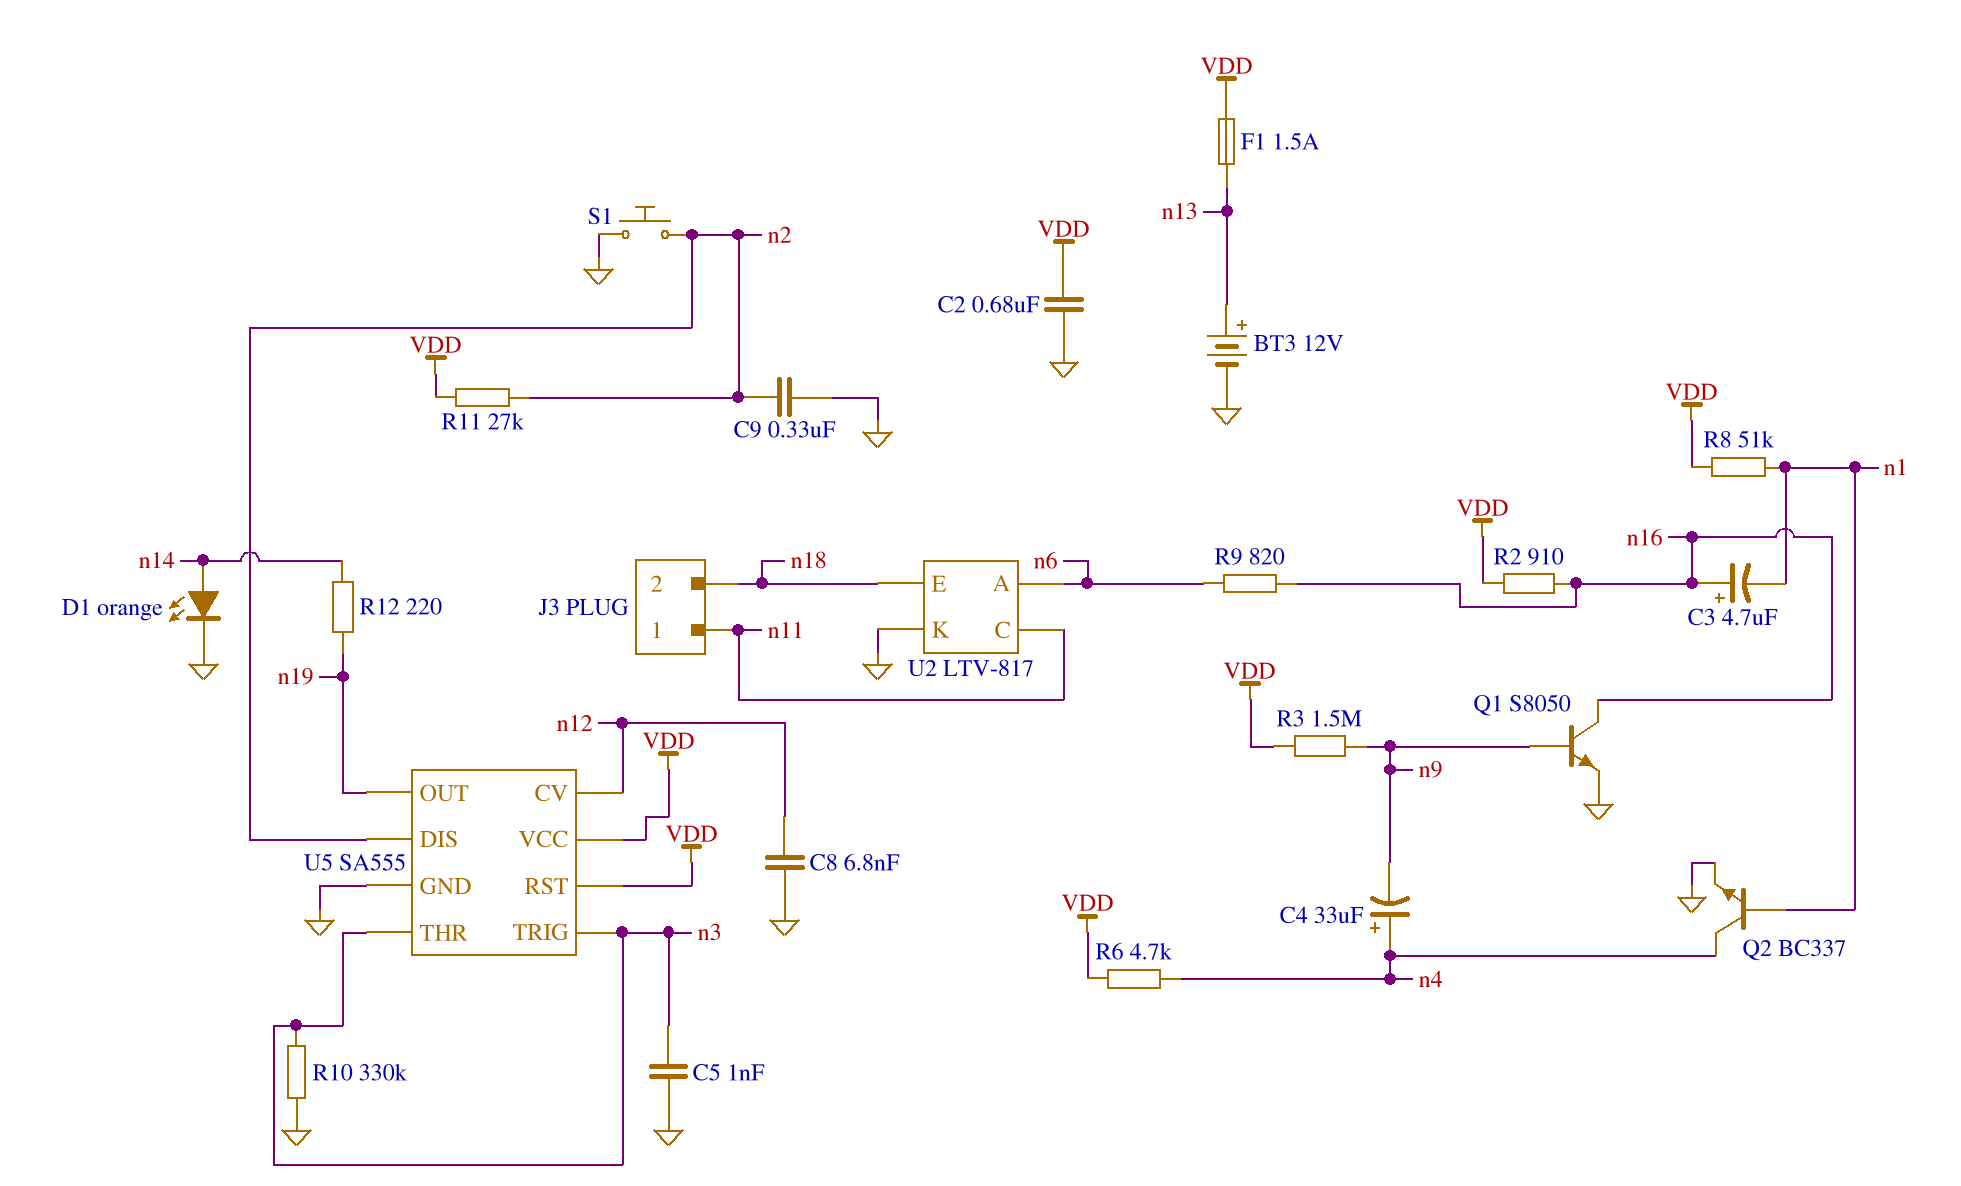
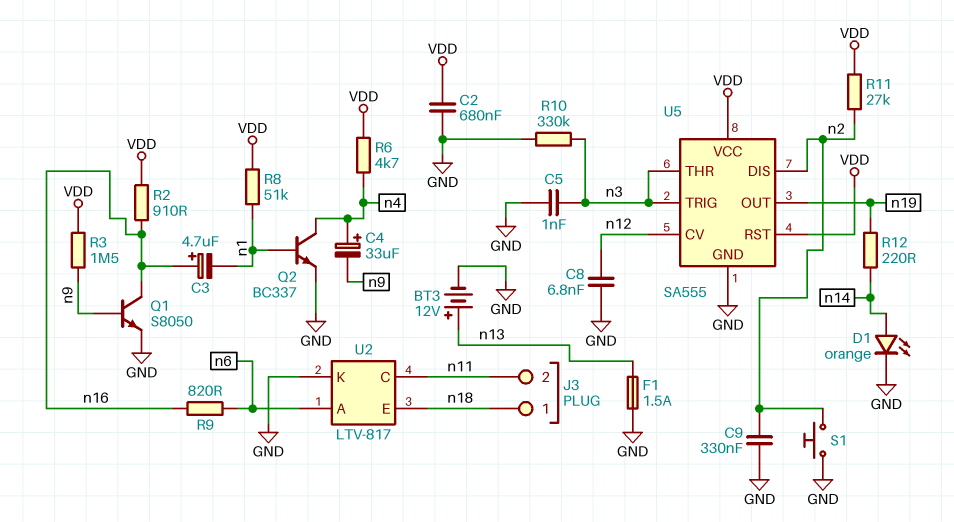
F1: 1.5A (VDD, n13) -> 1.5A (GND, n13)
J3 pin 1: n11 -> n18
J3 pin 2: n18 -> n11

